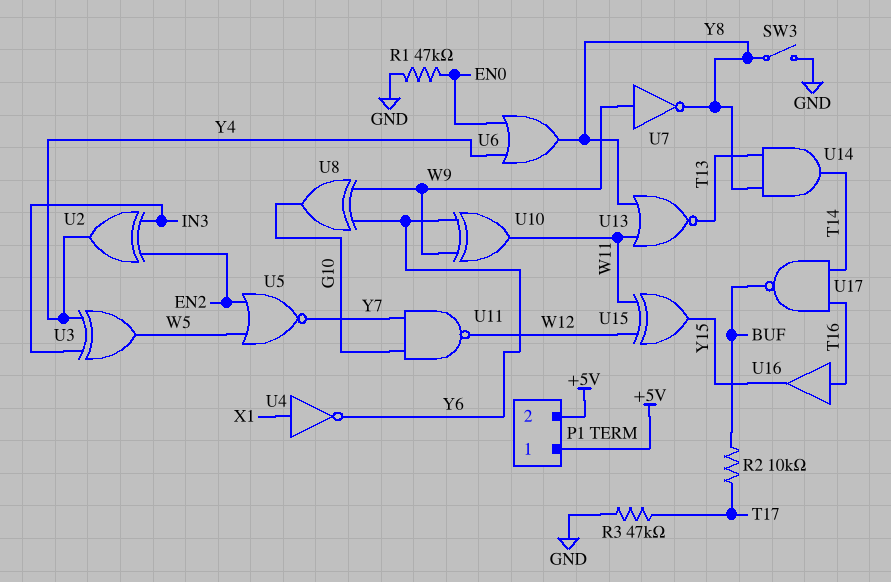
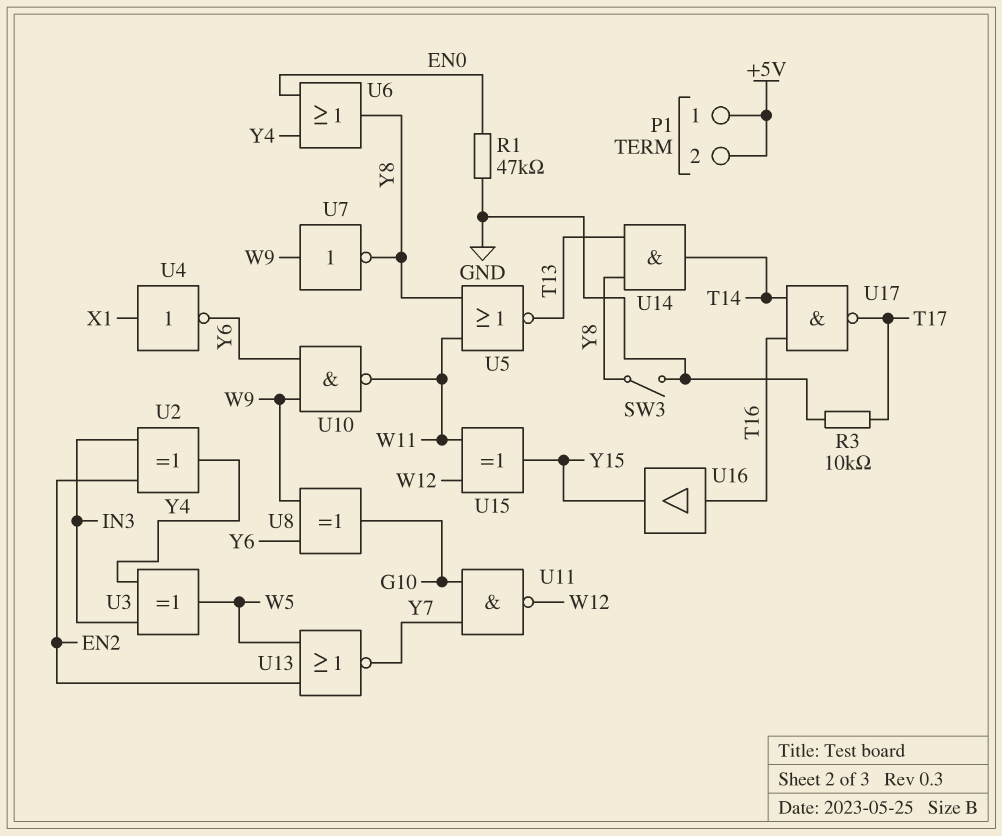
R2: 10k (BUF, T17) -> none
R3: 47k (GND, T17) -> 10k (GND, T17)
U5: NOR (in EN2, in W5, out Y7) -> NOR (in W11, in Y8, out T13)
U10: XOR (in W9, in Y6, out W11) -> NAND (in W9, in Y6, out W11)
U13: NOR (in W11, in Y8, out T13) -> NOR (in EN2, in W5, out Y7)
U17: NAND (in T14, in T16, out BUF) -> NAND (in T14, in T16, out T17)

